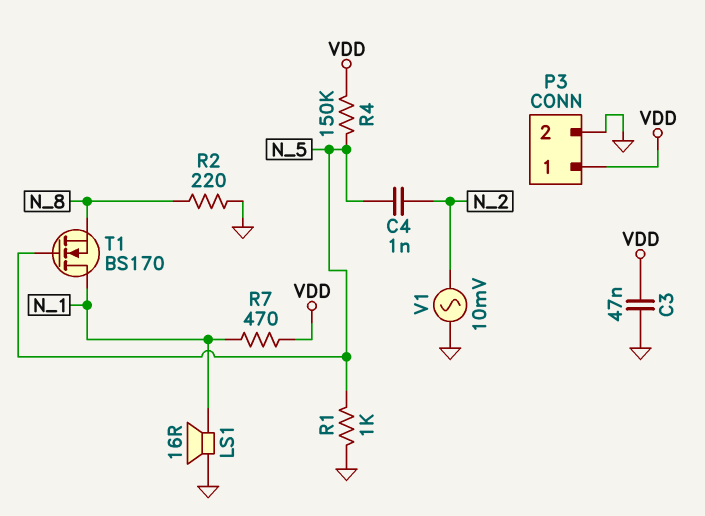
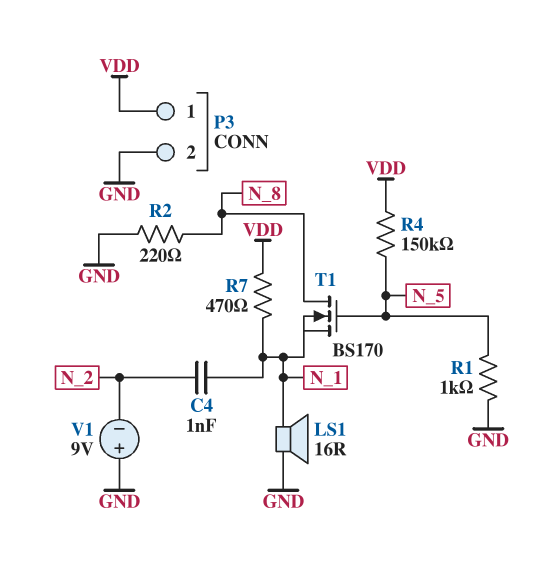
C3: 47nF (GND, VDD) -> none
C4: 1nF (N_2, N_5) -> 1nF (N_1, N_2)
T1: NMOS BS170 (G N_5, D N_1, S N_8) -> NMOS BS170 (G N_5, D N_8, S N_1)
V1: AC 10mV (GND, N_2) -> 9V (plus GND, minus N_2)

